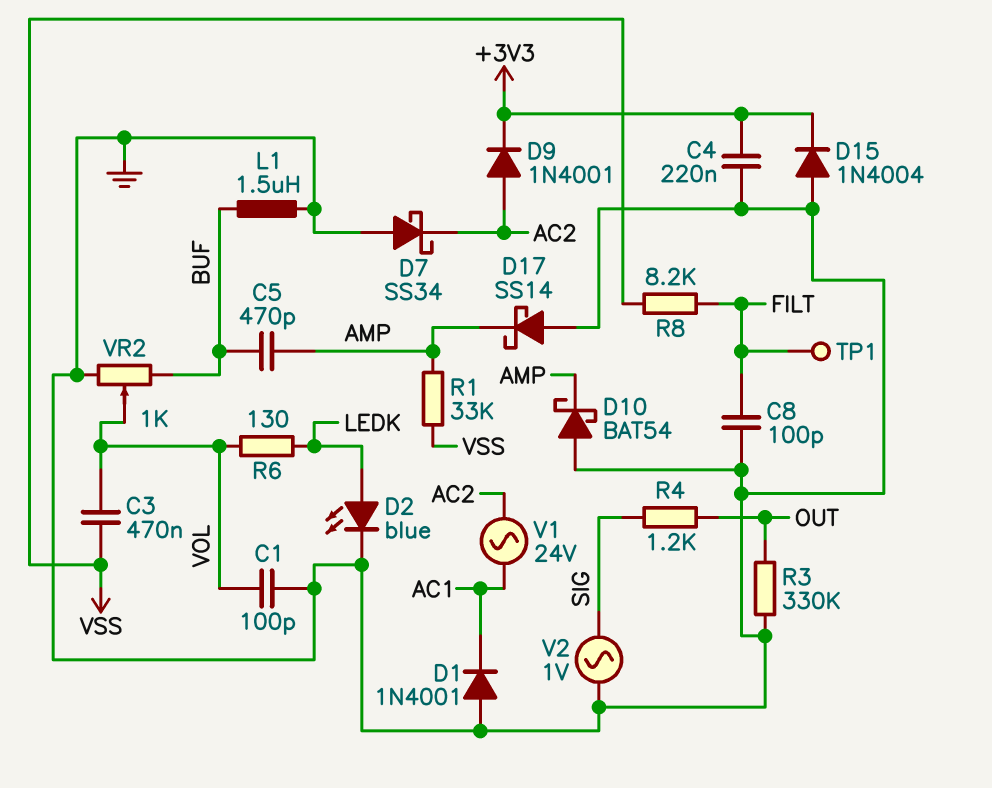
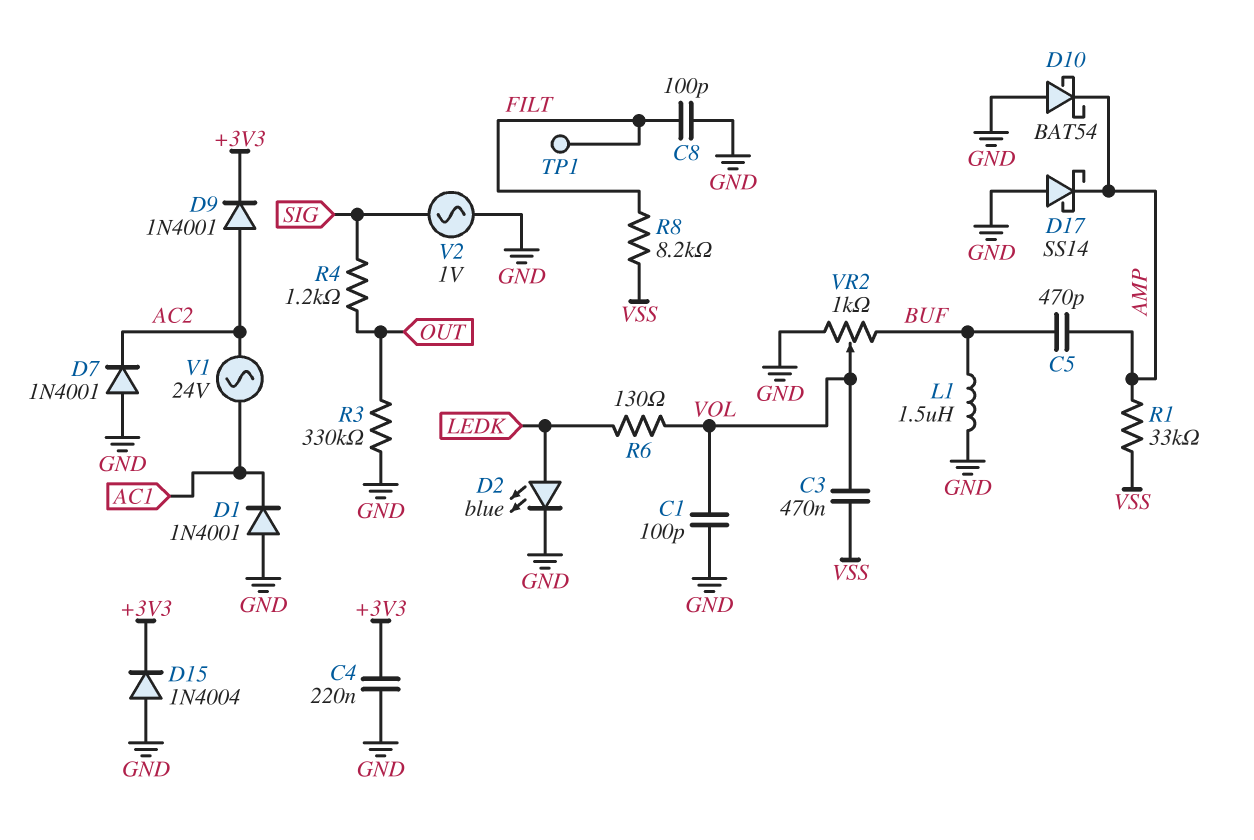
D7: schottky SS34 (A GND, K AC2) -> diode 1N4001 (A GND, K AC2)

